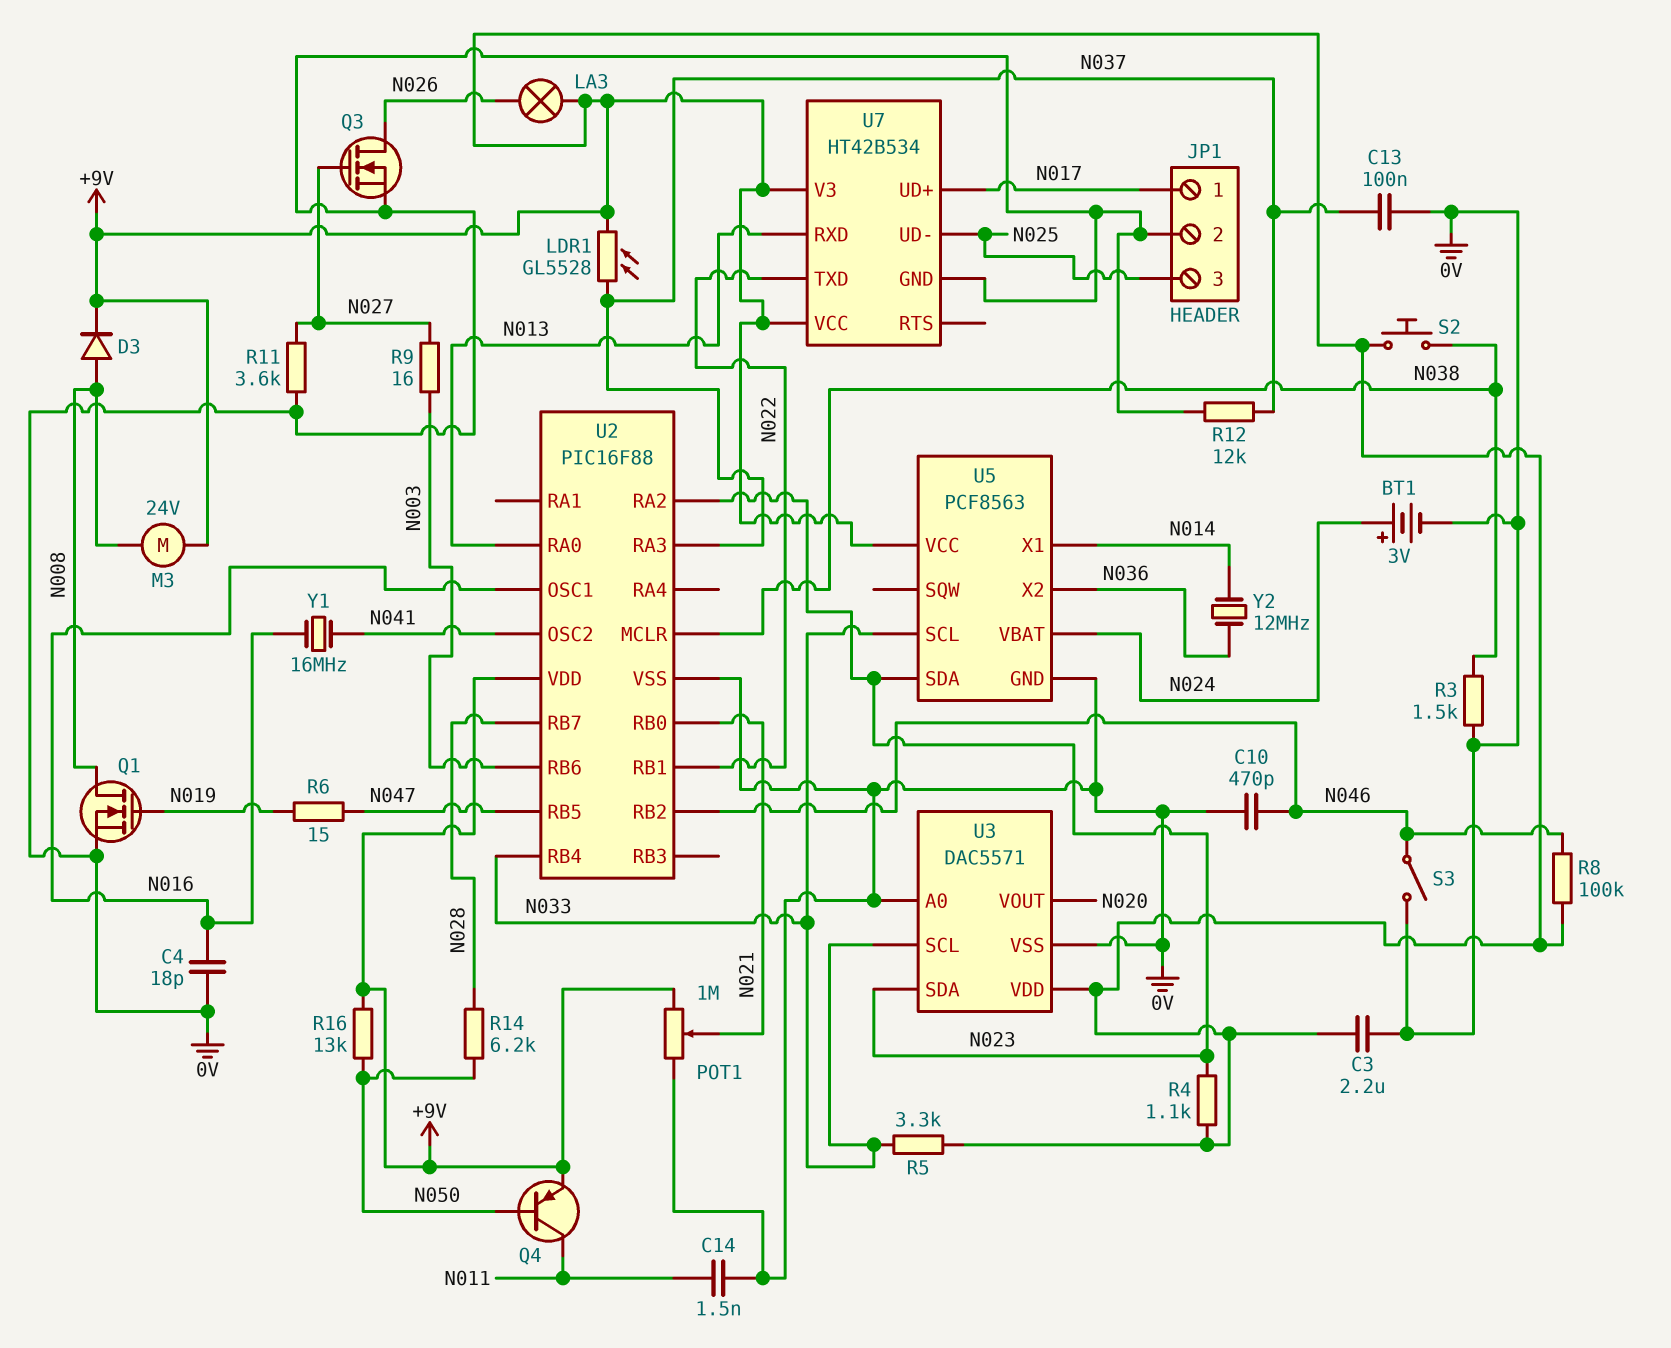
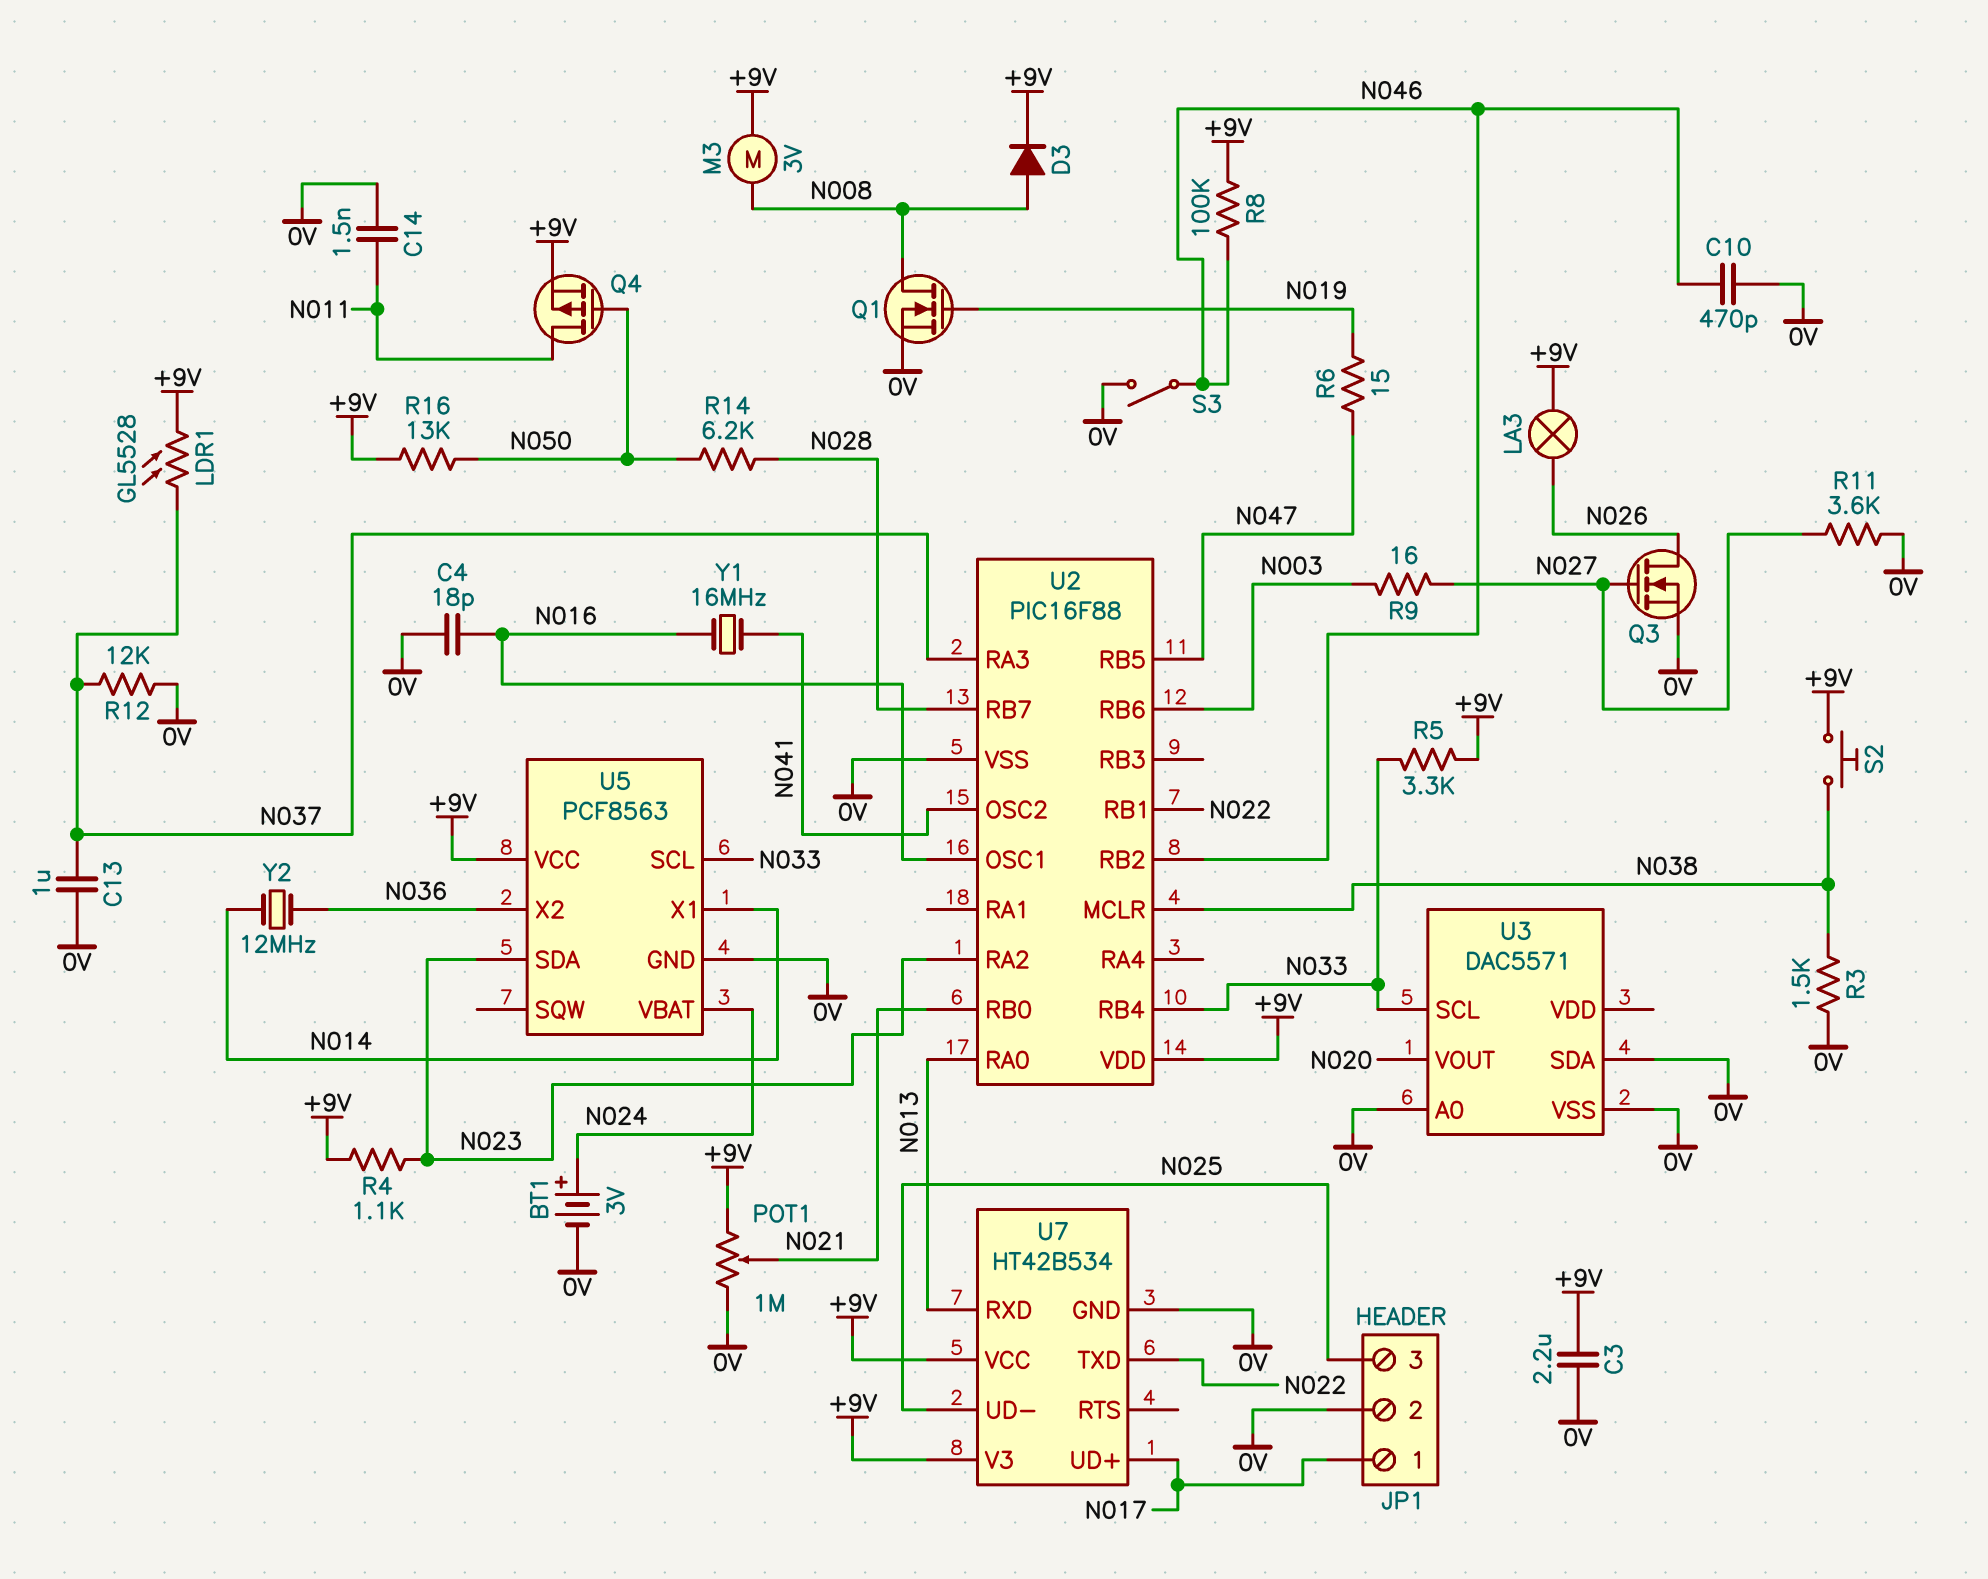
C13: 100nF (0V, N037) -> 1uF (0V, N037)
M3: motor 24V (+9V, N008) -> motor 3V (+9V, N008)
Q4: PNP (B N050, C N011, E +9V) -> PMOS (G N050, D N011, S +9V)
U3 pin SDA: N023 -> 0V
U3 pin VDD: +9V -> none

